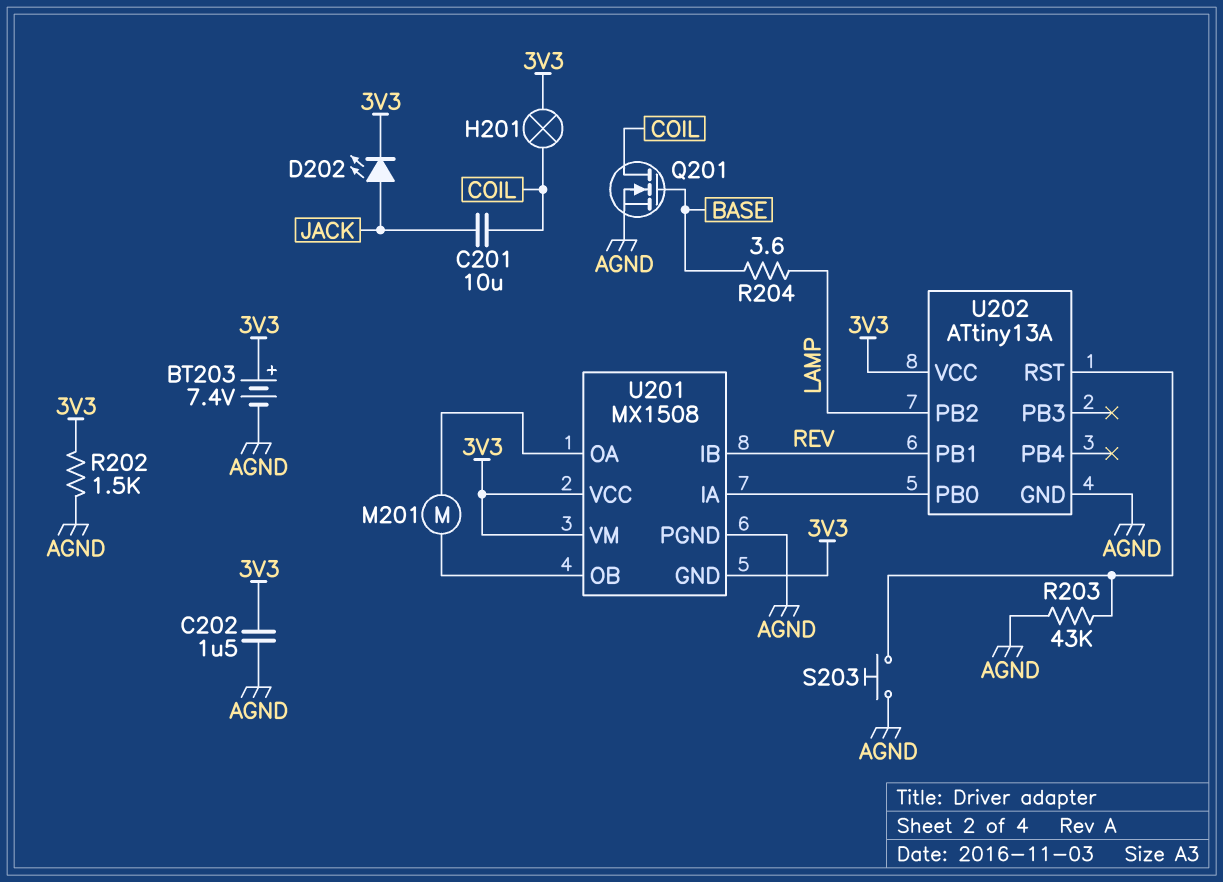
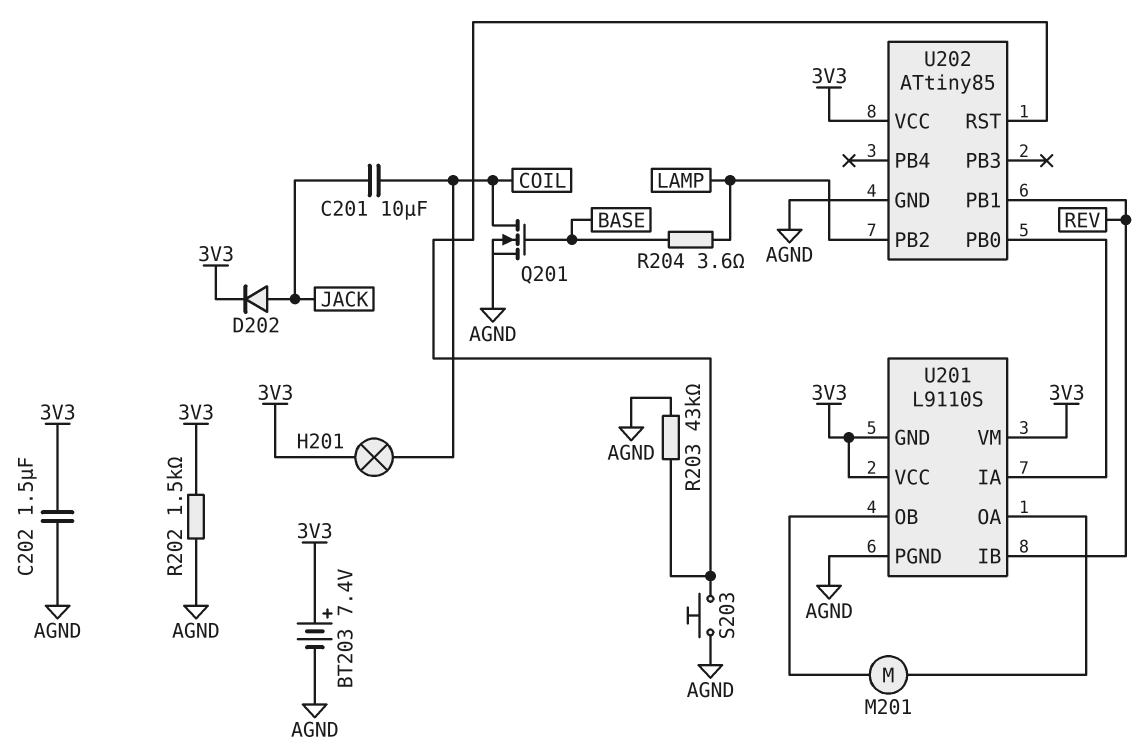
D202: LED (A JACK, K 3V3) -> diode (A JACK, K 3V3)
U201: MX1508 -> L9110S
U202: ATtiny13A -> ATtiny85

